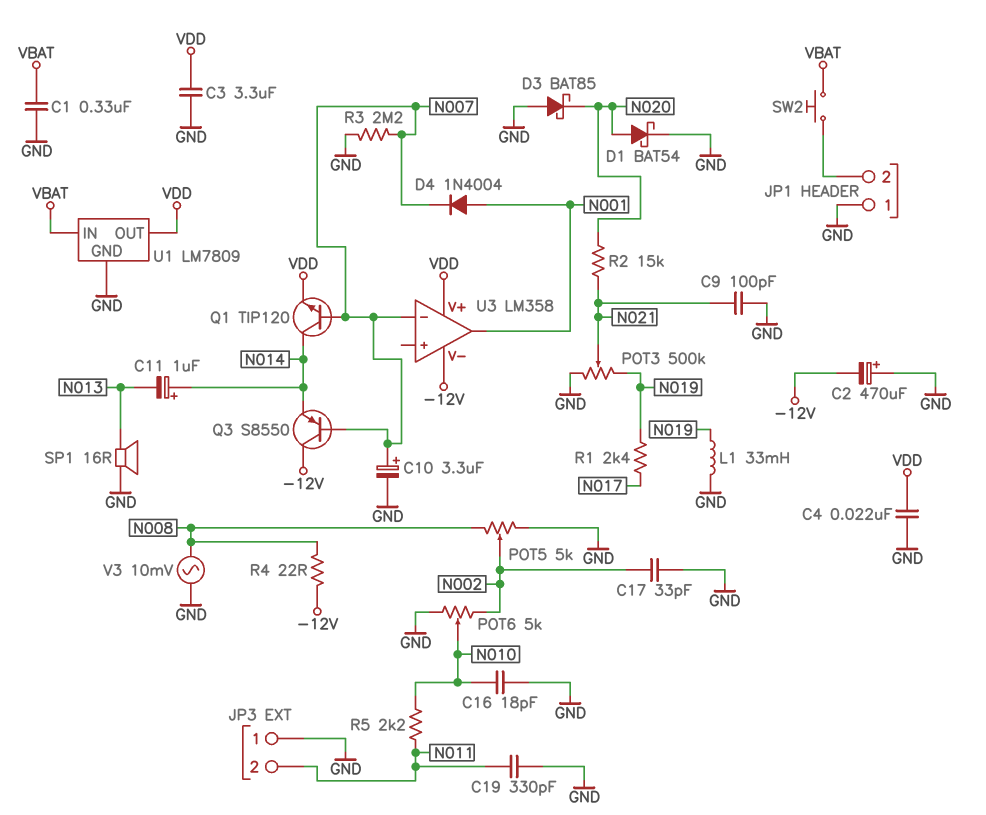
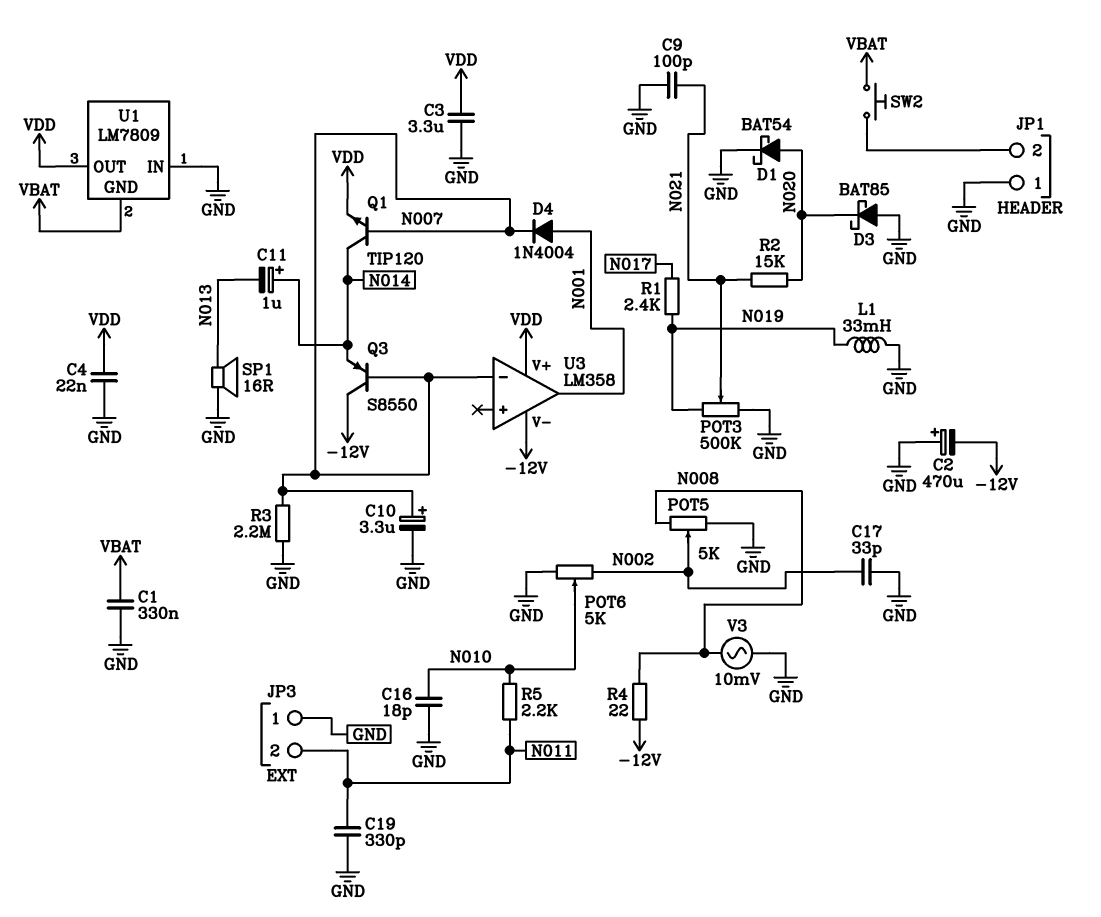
U1 pin GND: GND -> VBAT
U1 pin IN: VBAT -> GND

